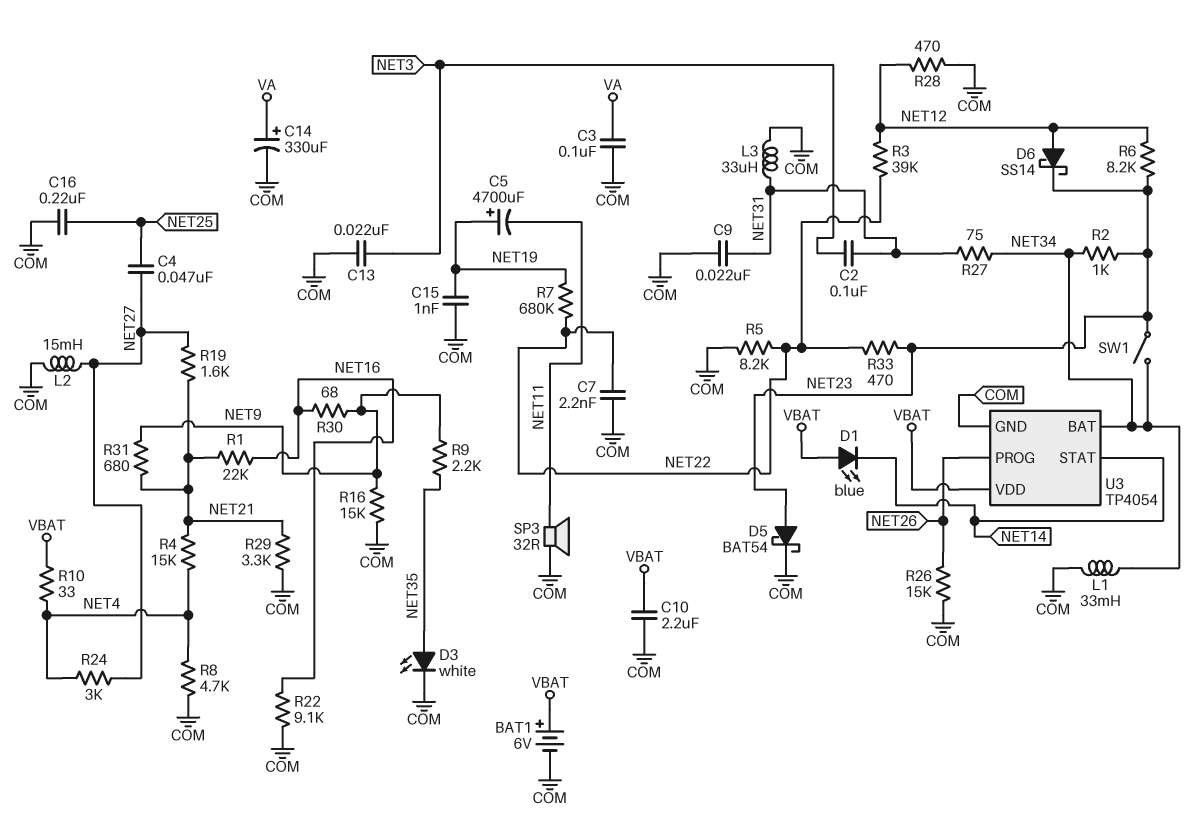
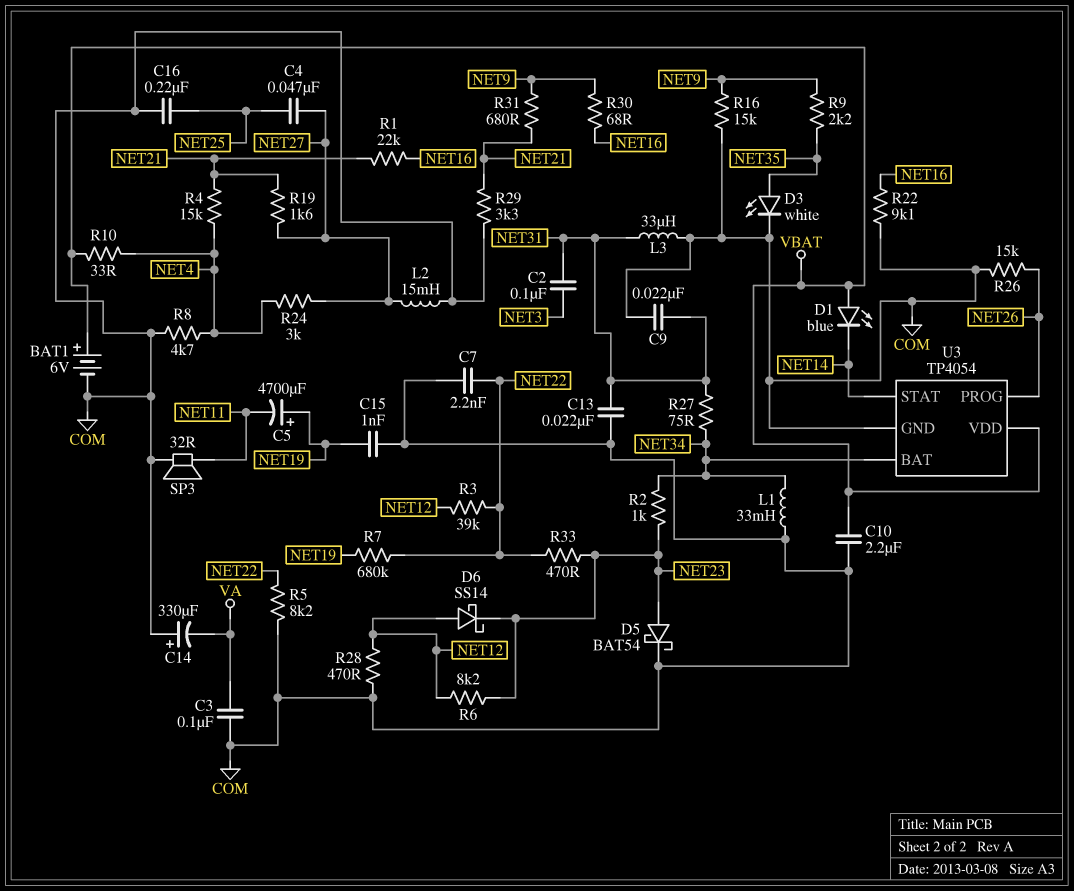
C13: 22nF (COM, NET3) -> 22nF (COM, NET31)
C14: 330uF (plus VA, minus COM) -> 330uF (plus COM, minus VA)
SW1: switch (NET23, NET34) -> none

